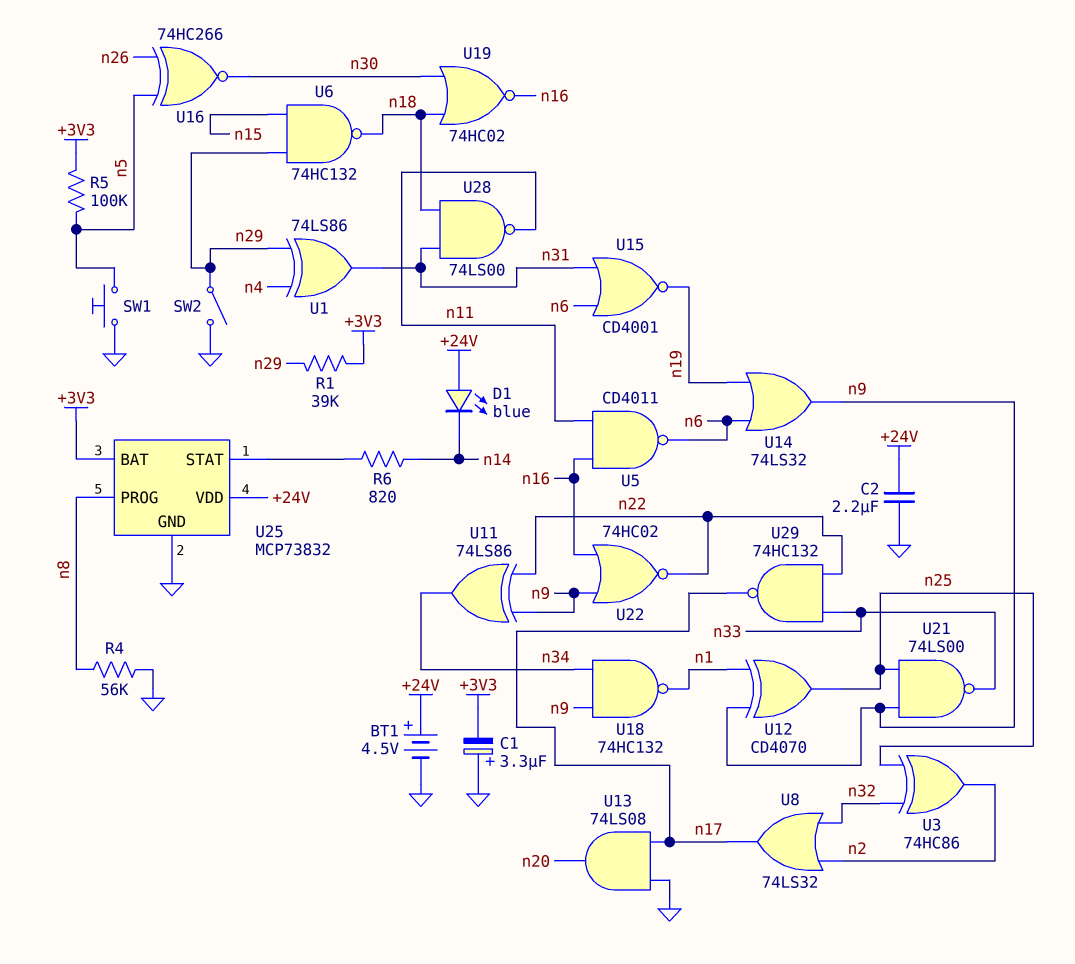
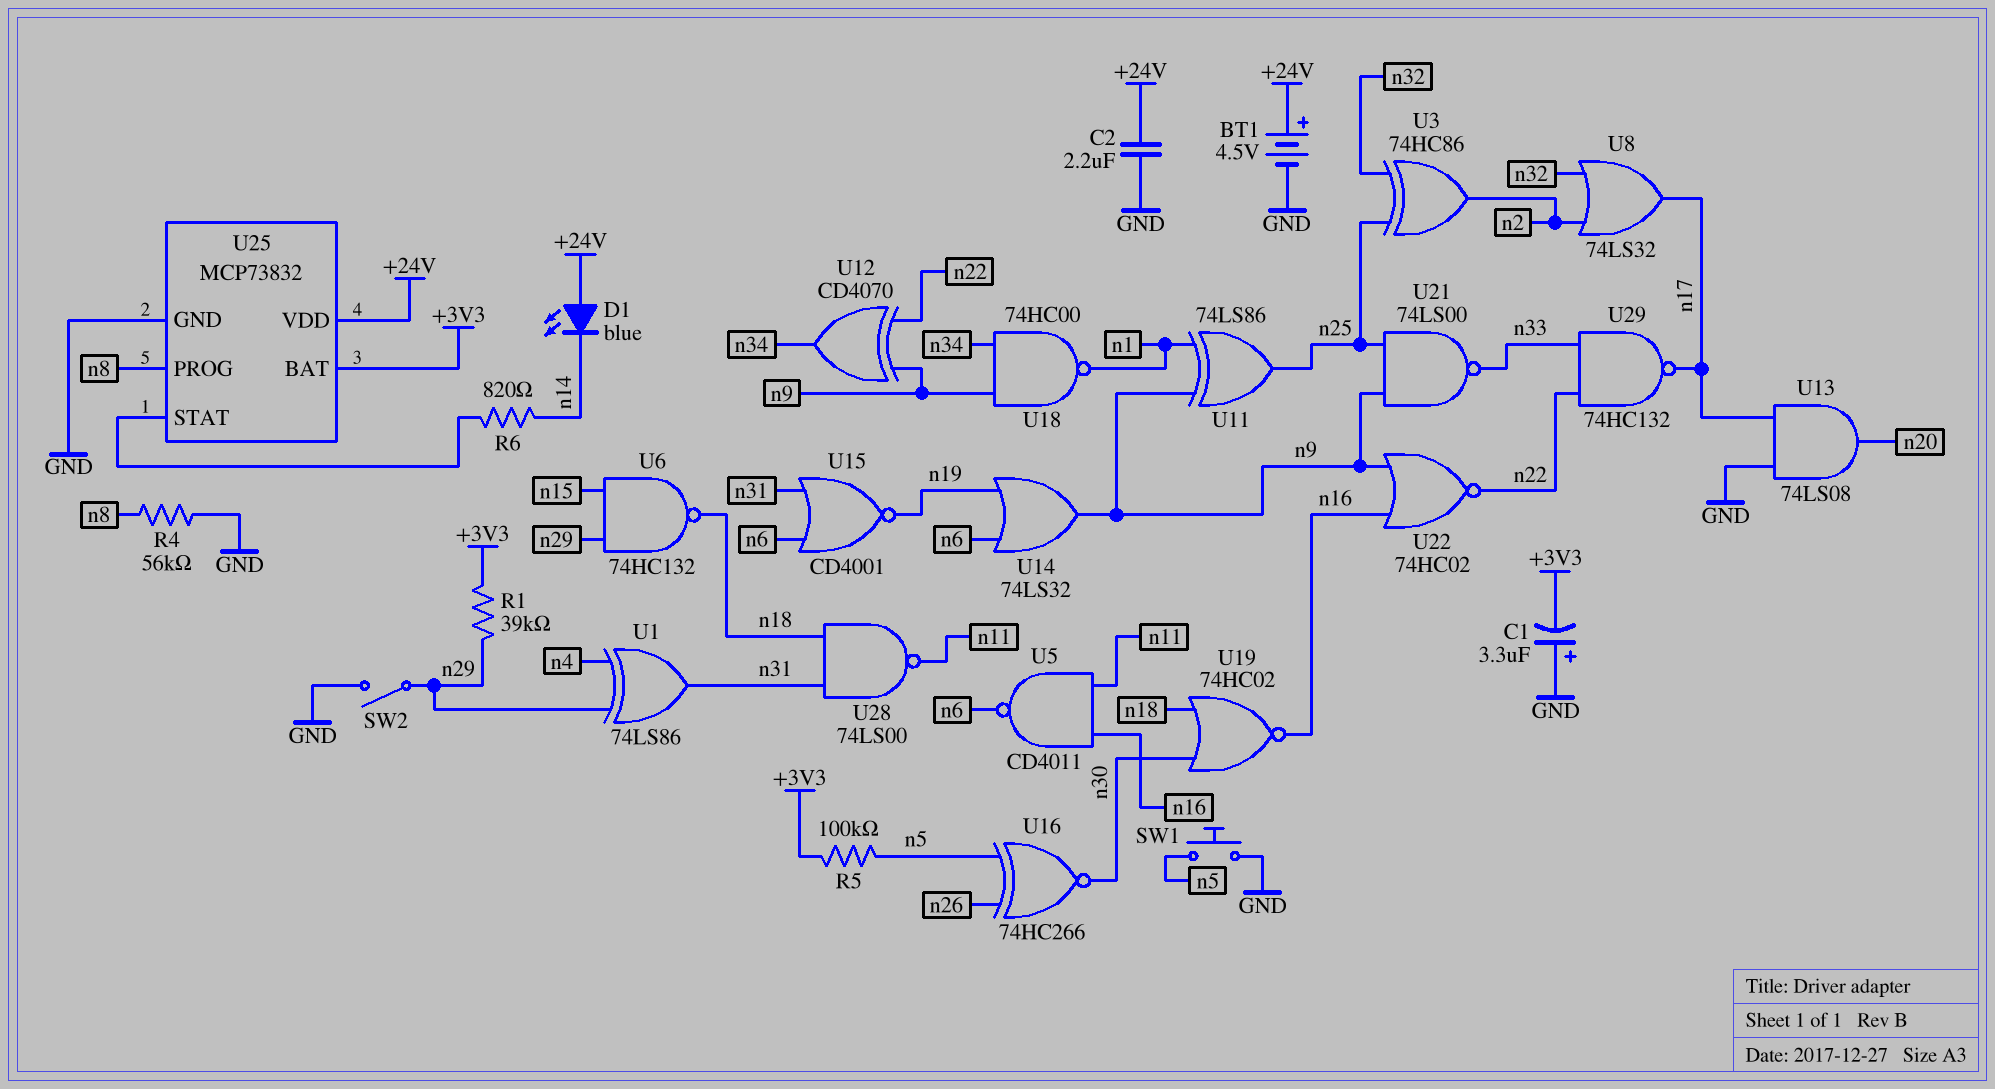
U11: XOR 74LS86 (in n9, in n22, out n34) -> XOR 74LS86 (in n1, in n9, out n25)
U12: XOR CD4070 (in n1, in n9, out n25) -> XOR CD4070 (in n9, in n22, out n34)
U18: NAND 74HC132 (in n9, in n34, out n1) -> NAND 74HC00 (in n9, in n34, out n1)

